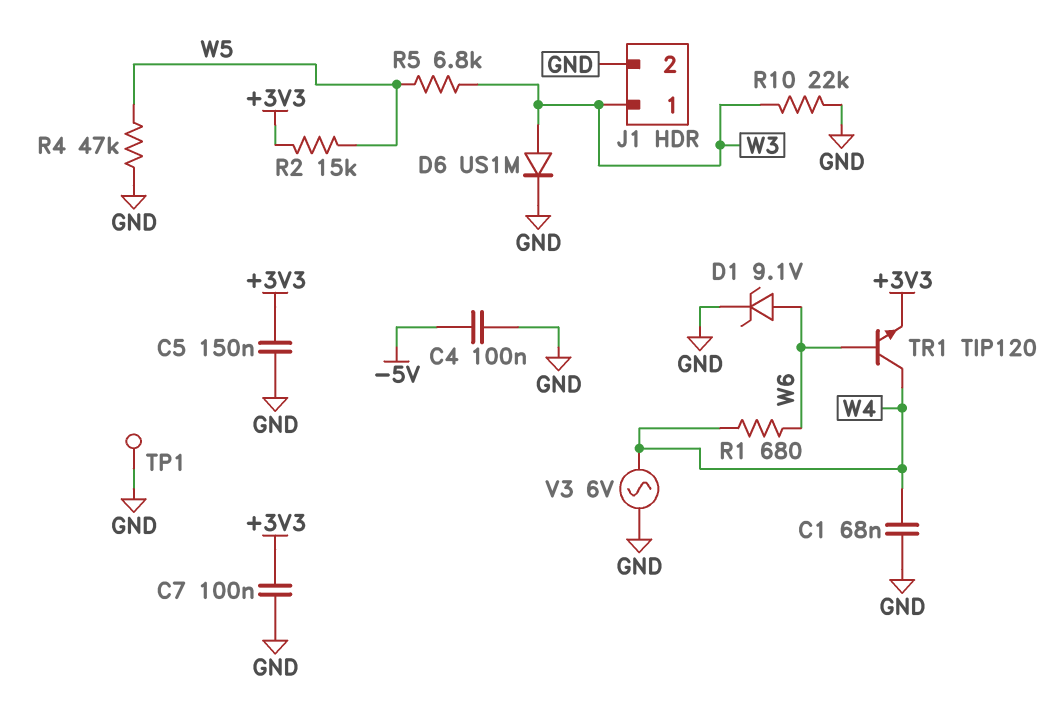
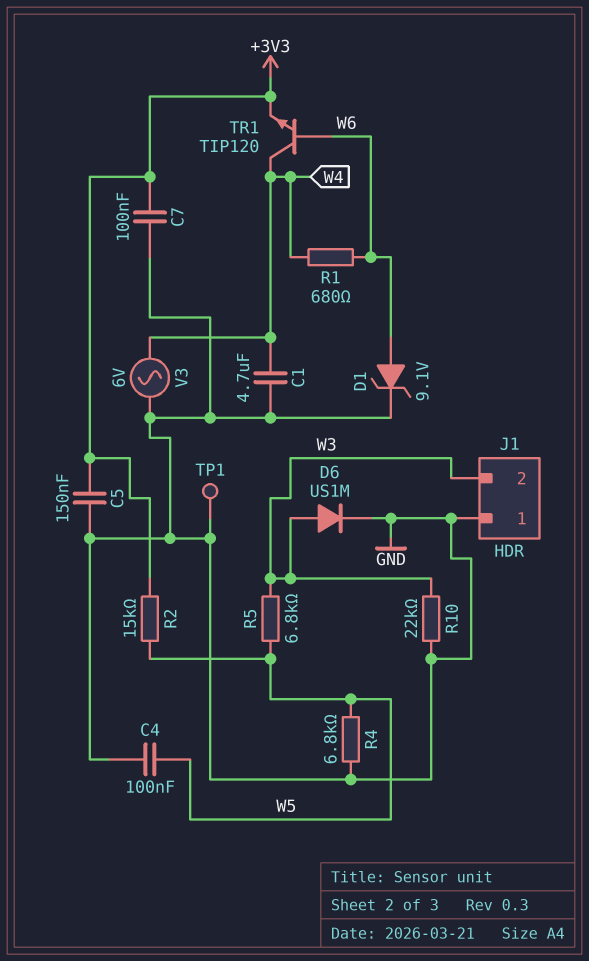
C1: 68nF (GND, W4) -> 4.7uF (GND, W4)
C4: 100nF (-5V, GND) -> 100nF (GND, W5)
J1 pin 1: W3 -> GND
J1 pin 2: GND -> W3
R4: 47k (GND, W5) -> 6.8k (GND, W5)

